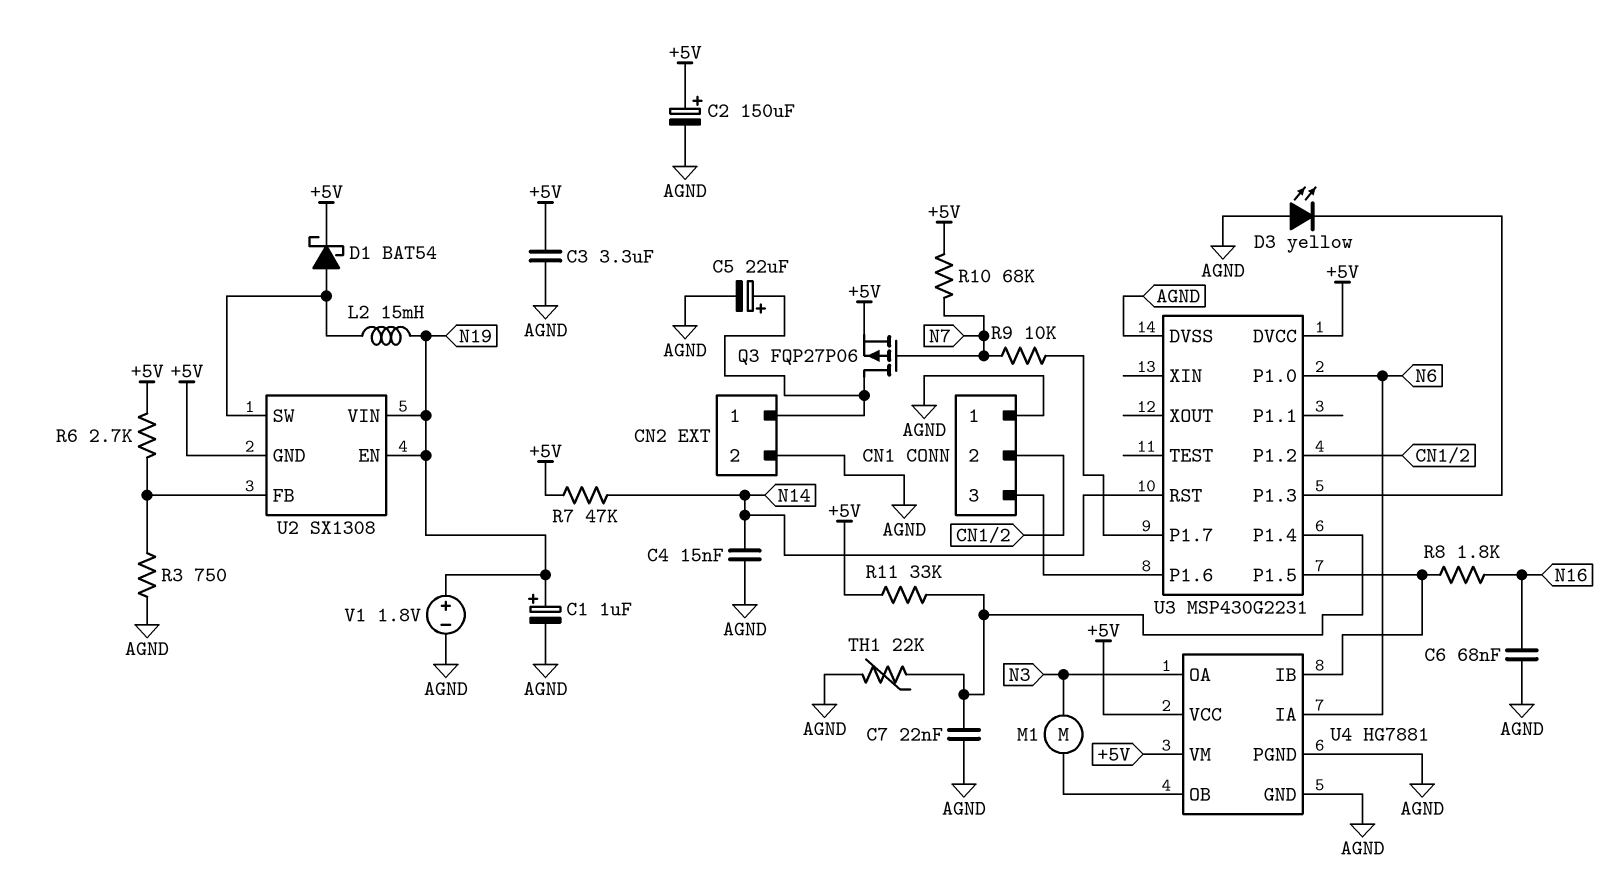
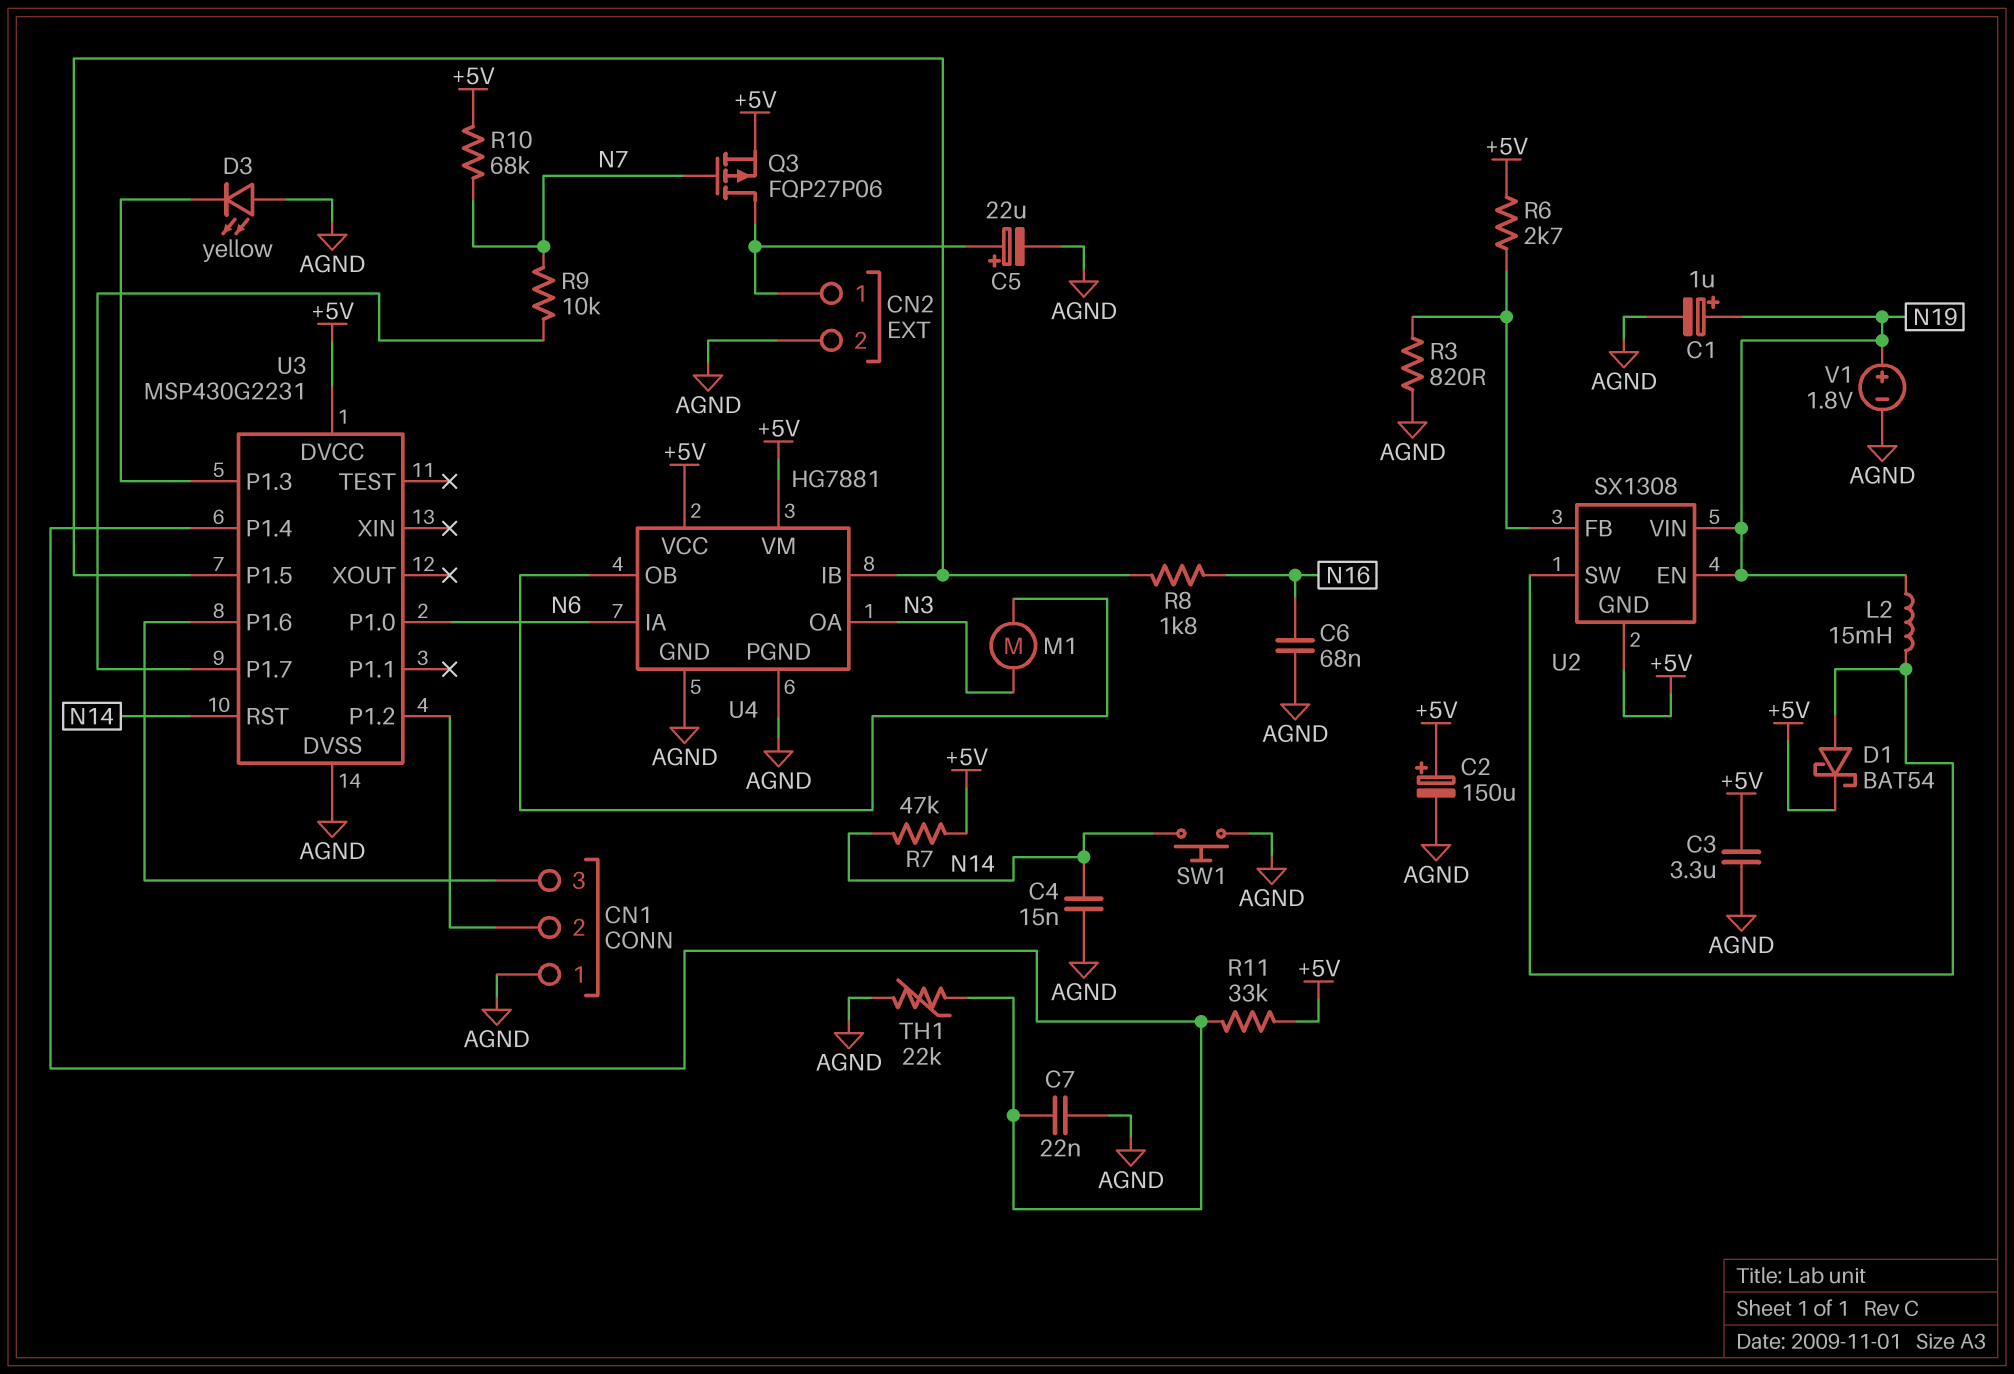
R3: 750 (AGND, U2/FB) -> 820 (AGND, U2/FB)
SW1: none -> button (AGND, N14)

